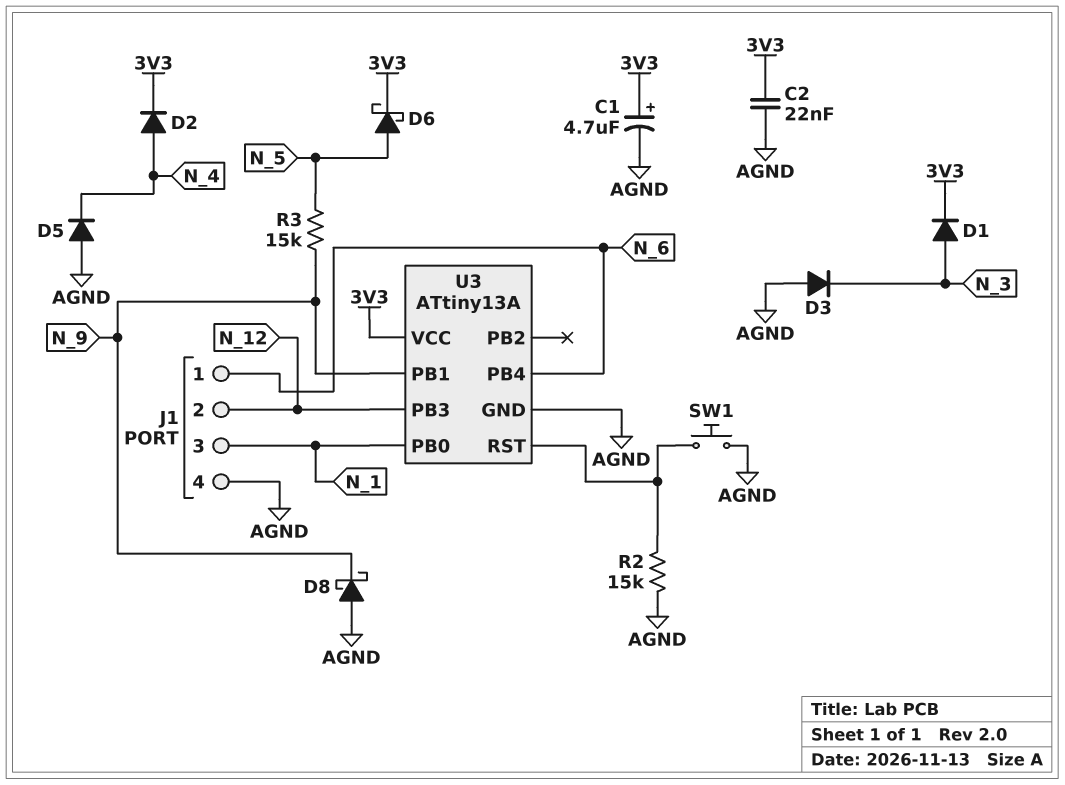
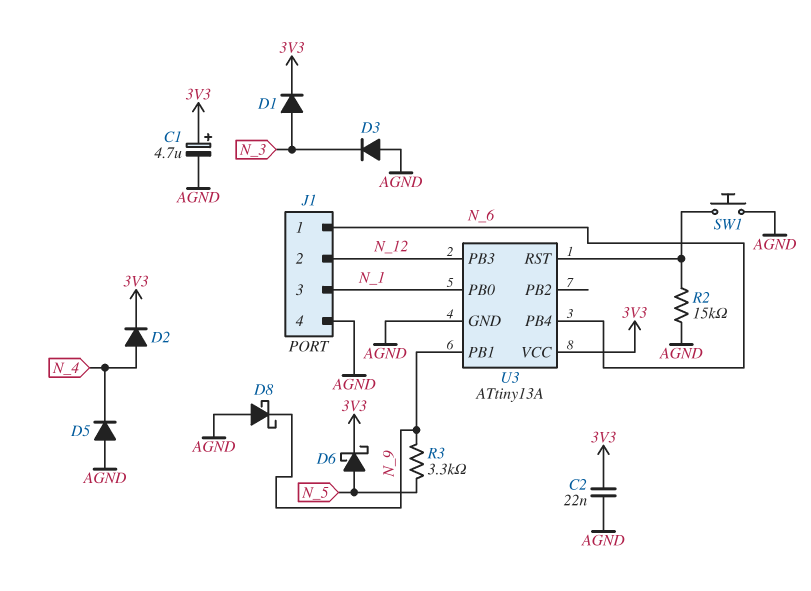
R3: 15k (N_5, N_9) -> 3.3k (N_5, N_9)

